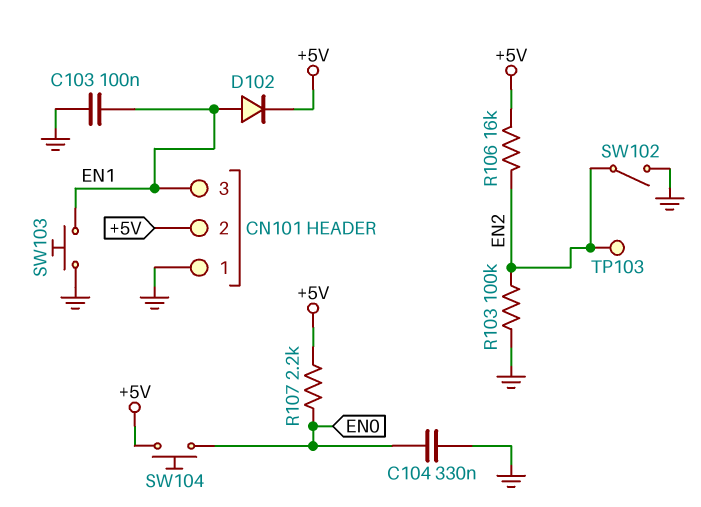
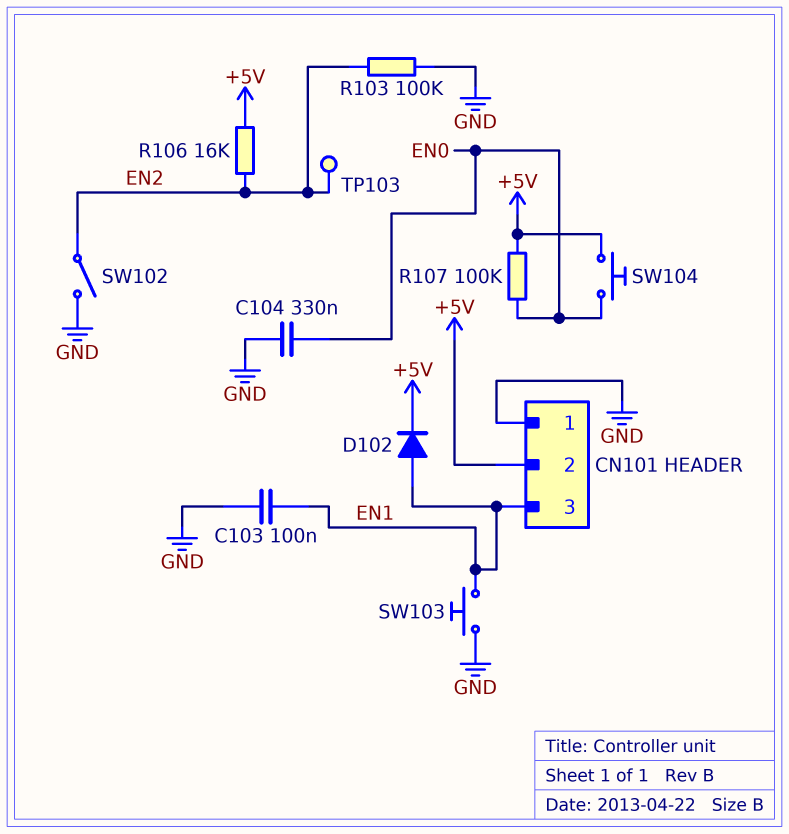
R107: 2.2k (+5V, EN0) -> 100k (+5V, EN0)

